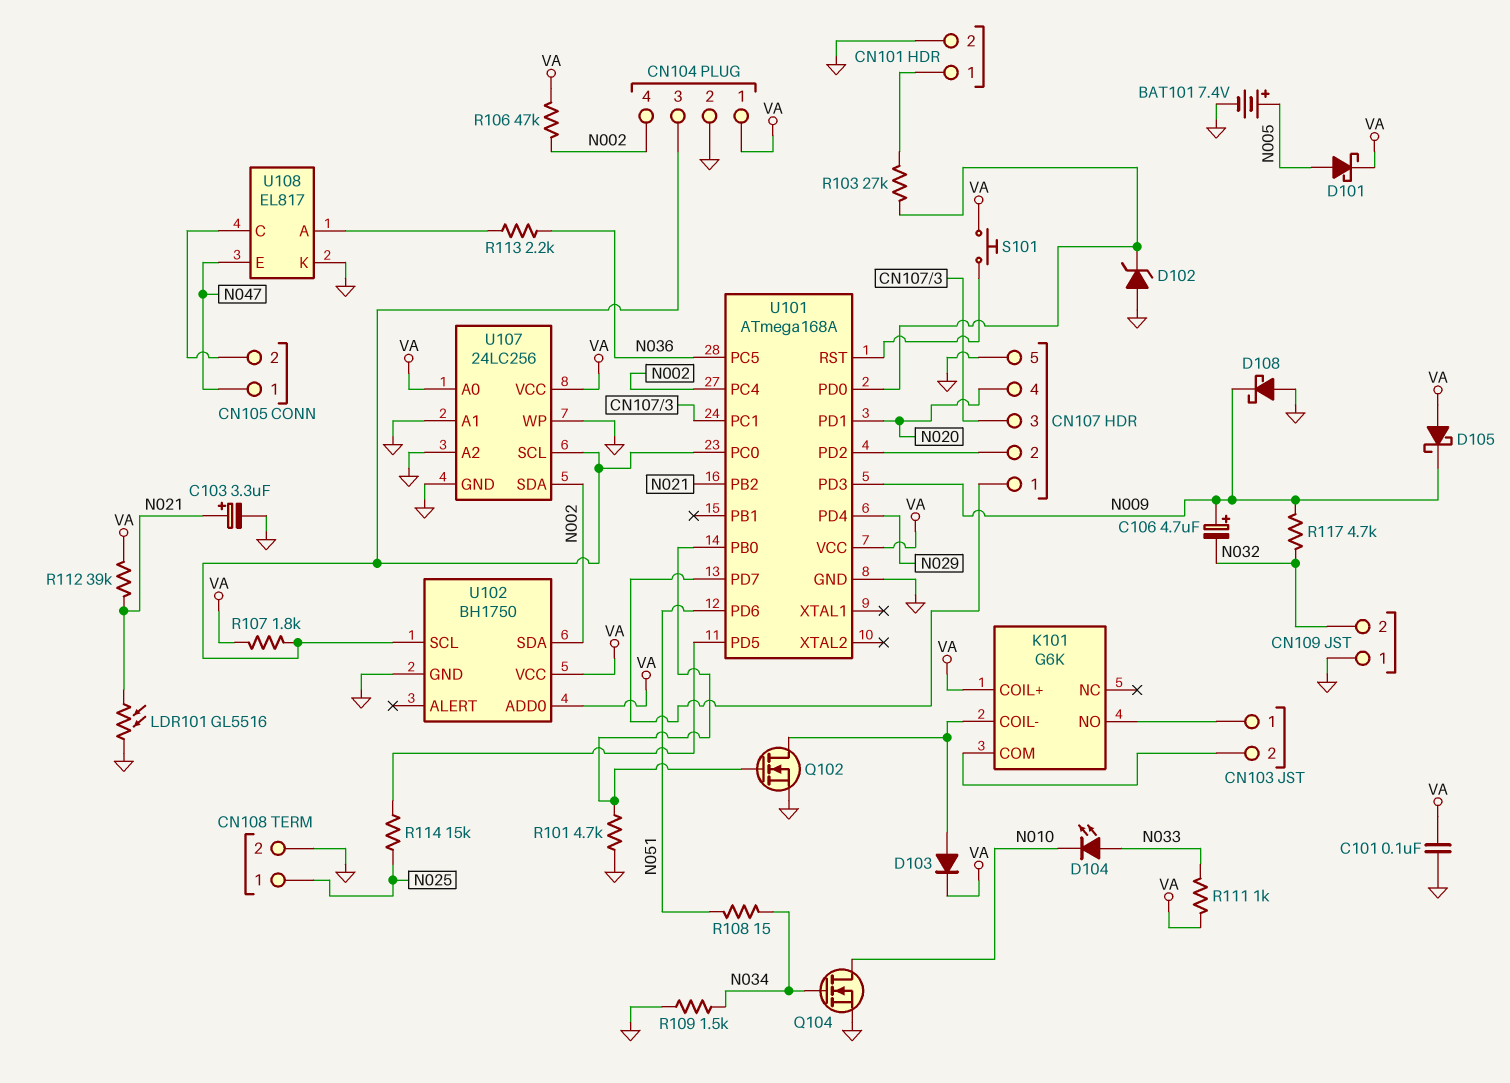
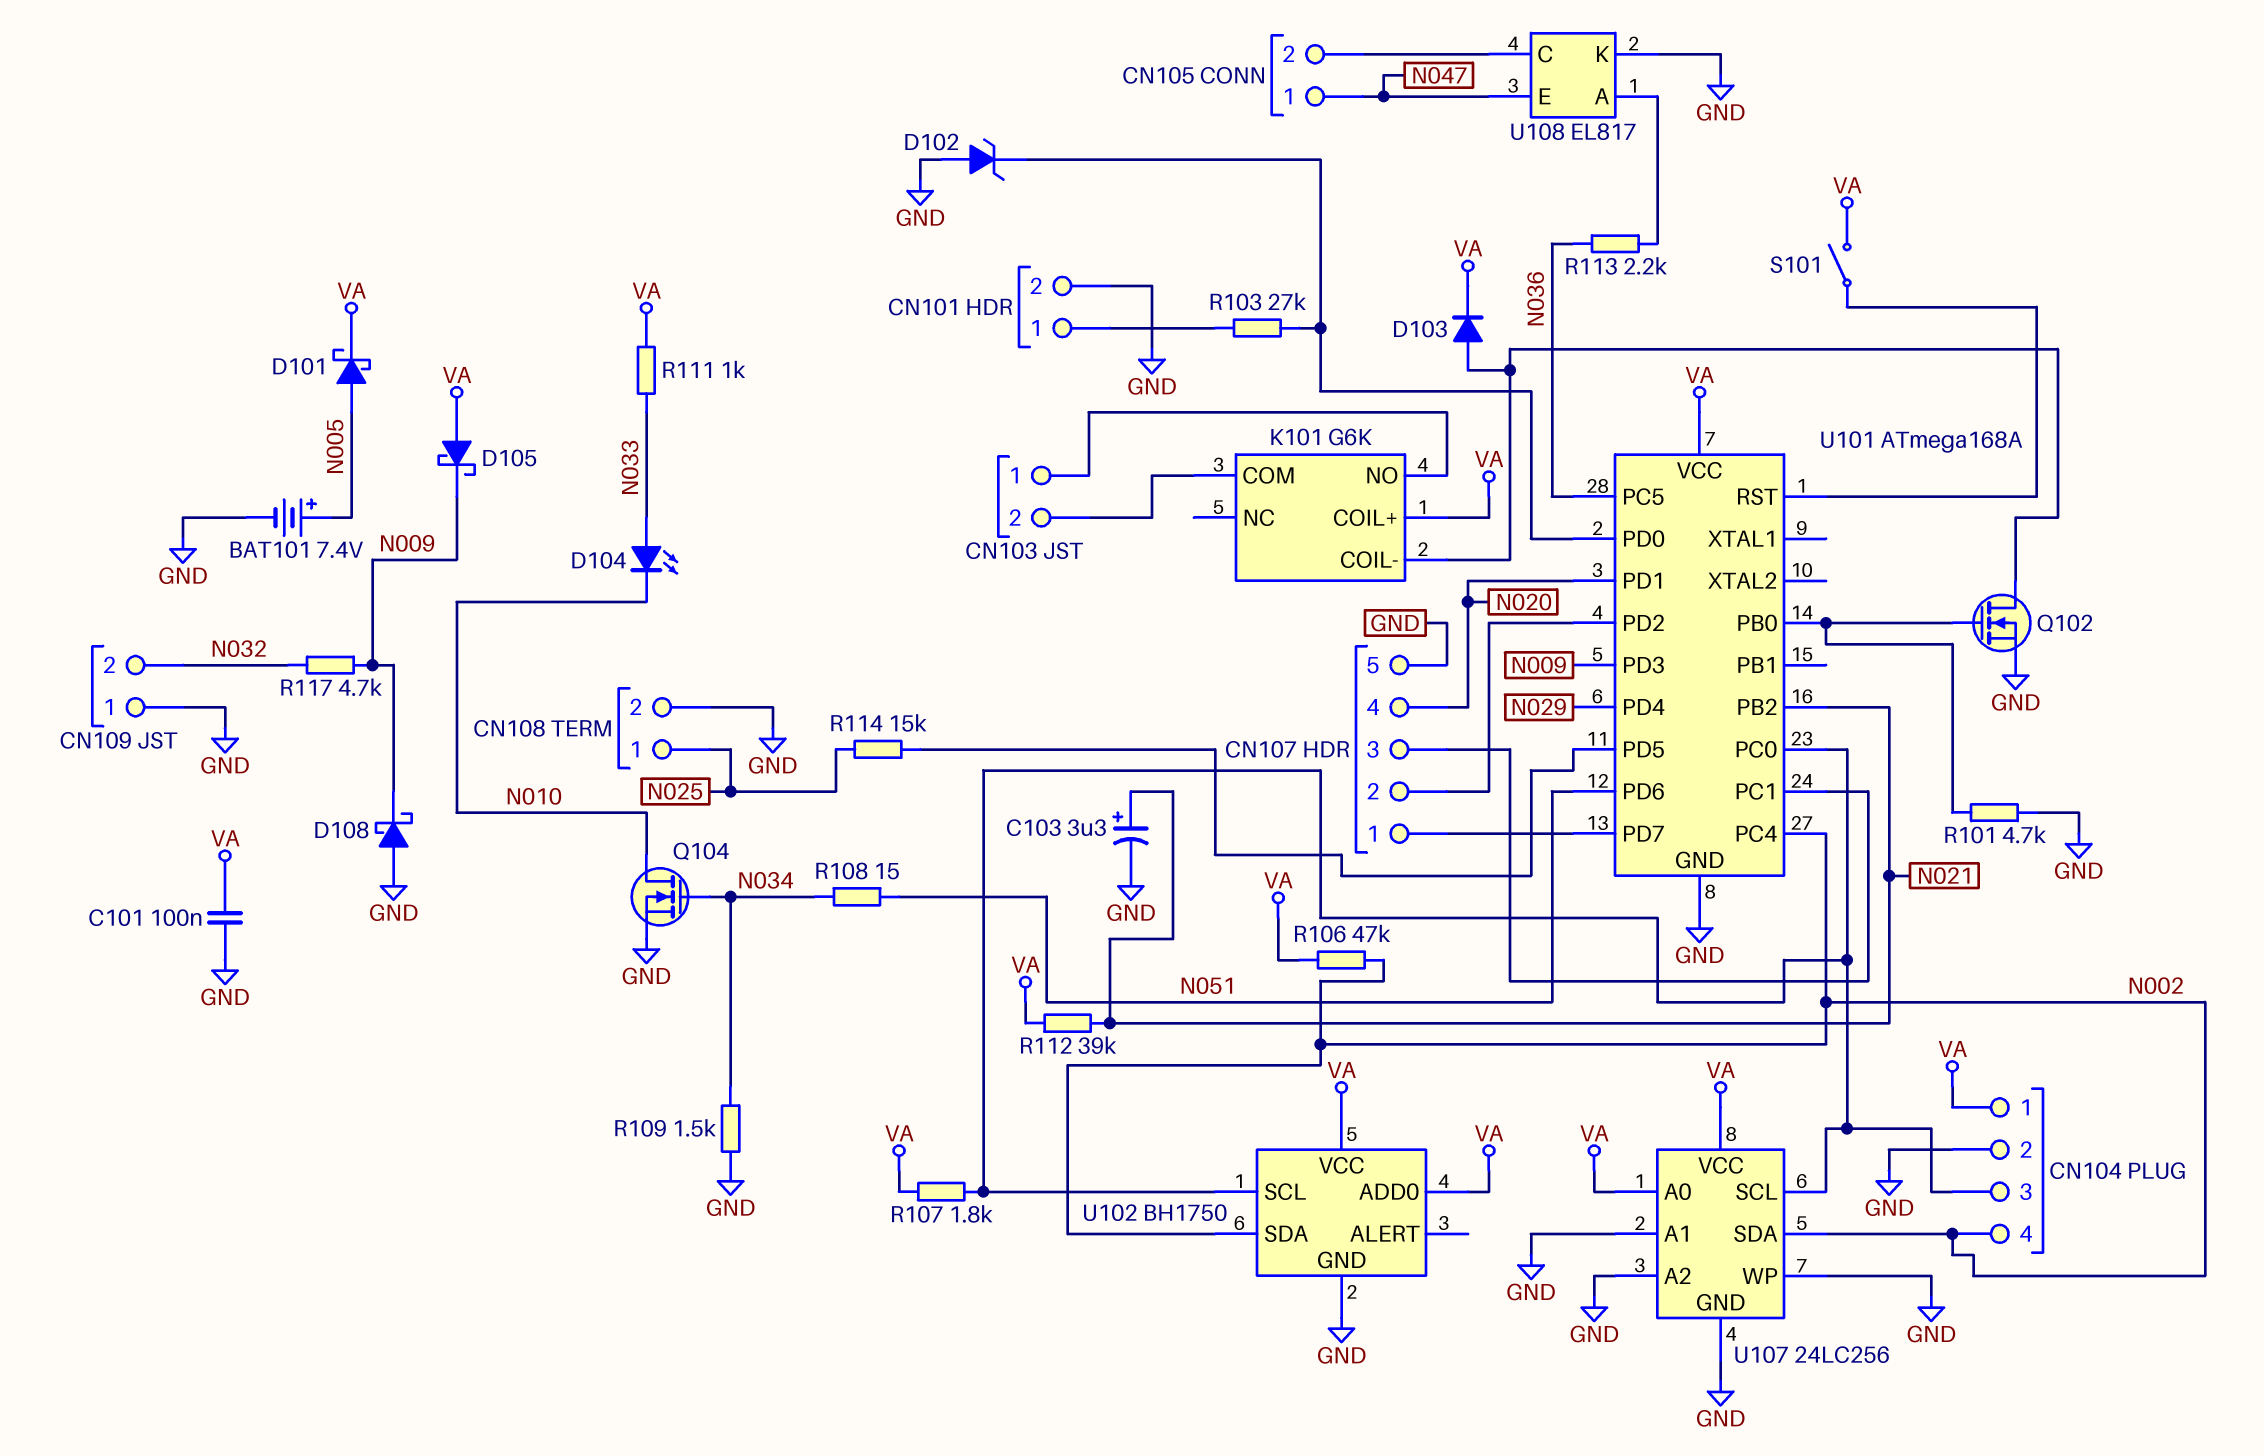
C106: 4.7uF (plus N009, minus N032) -> none
LDR101: GL5516 (GND, N021) -> none
S101: button (U101/RST, VA) -> switch (U101/RST, VA)

